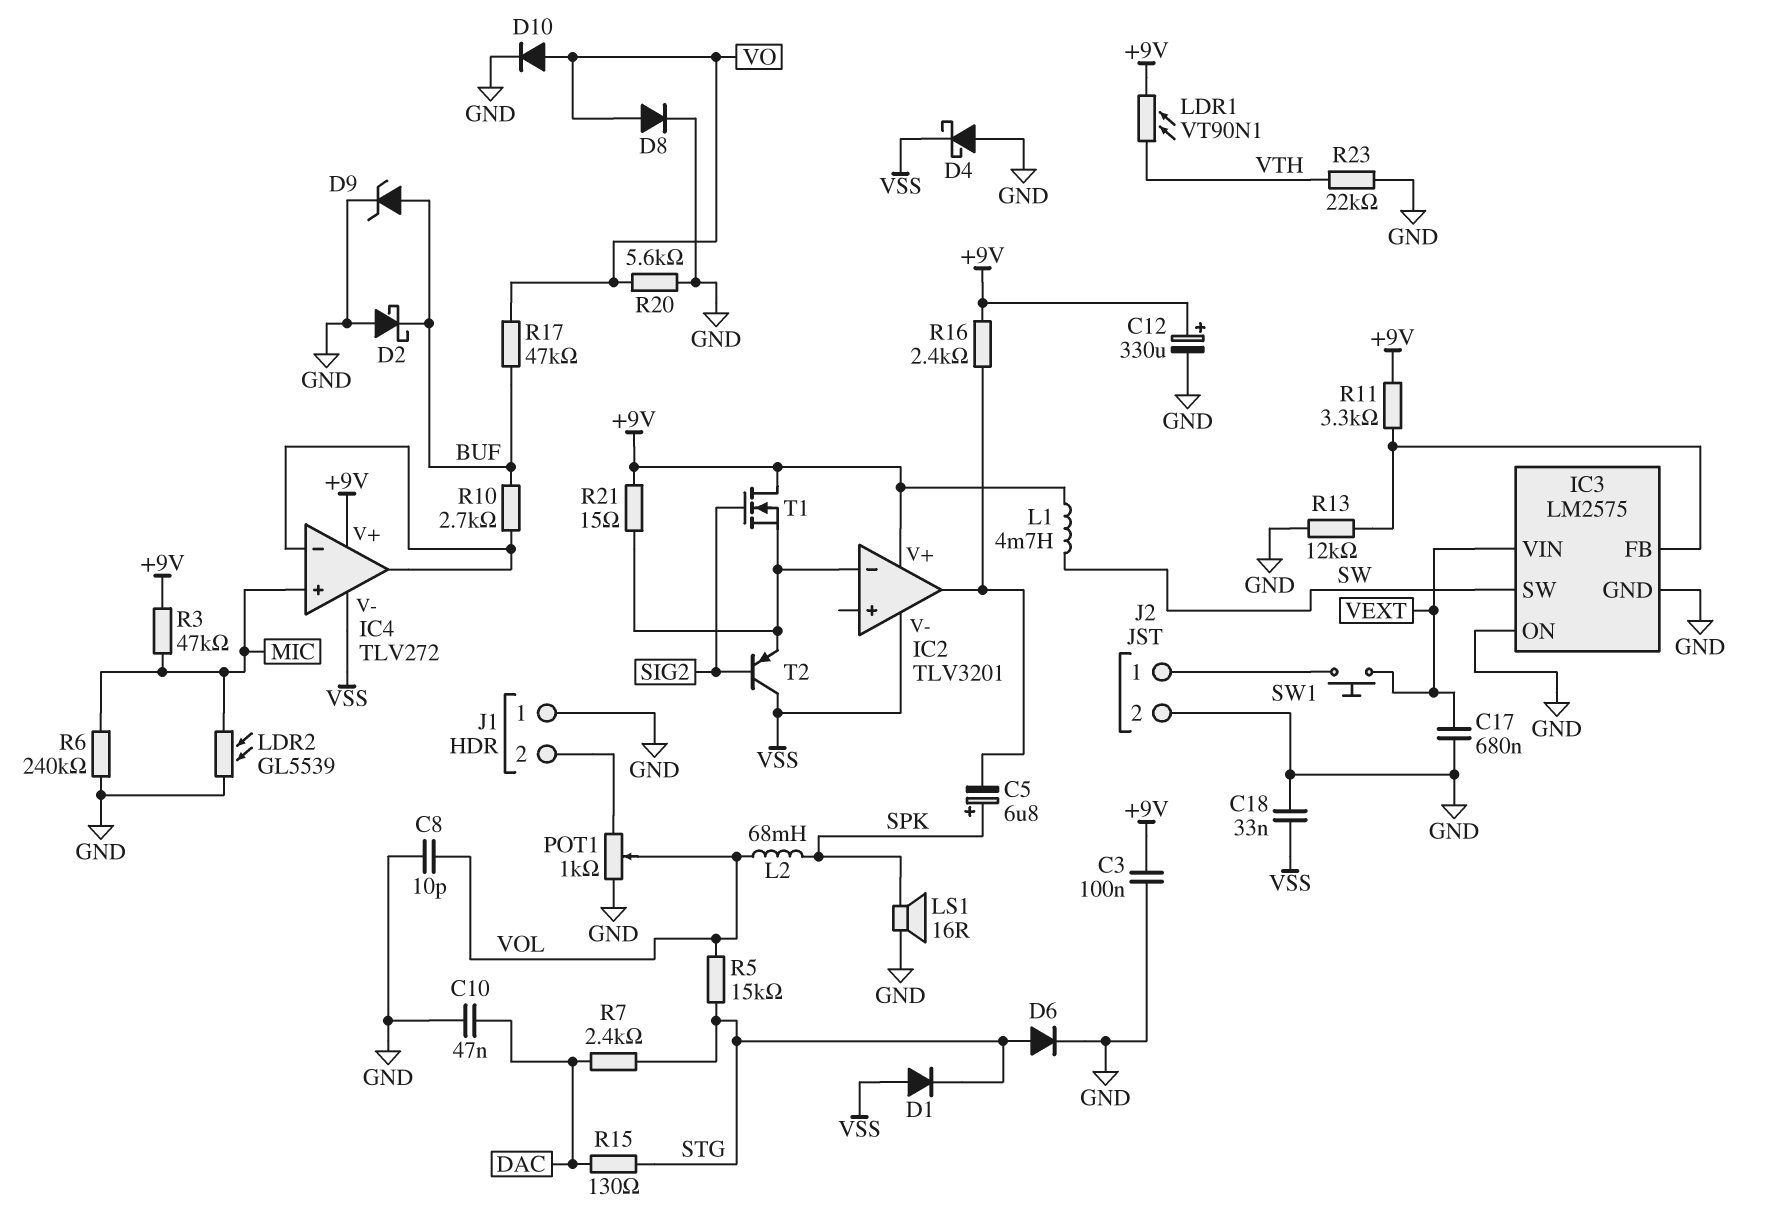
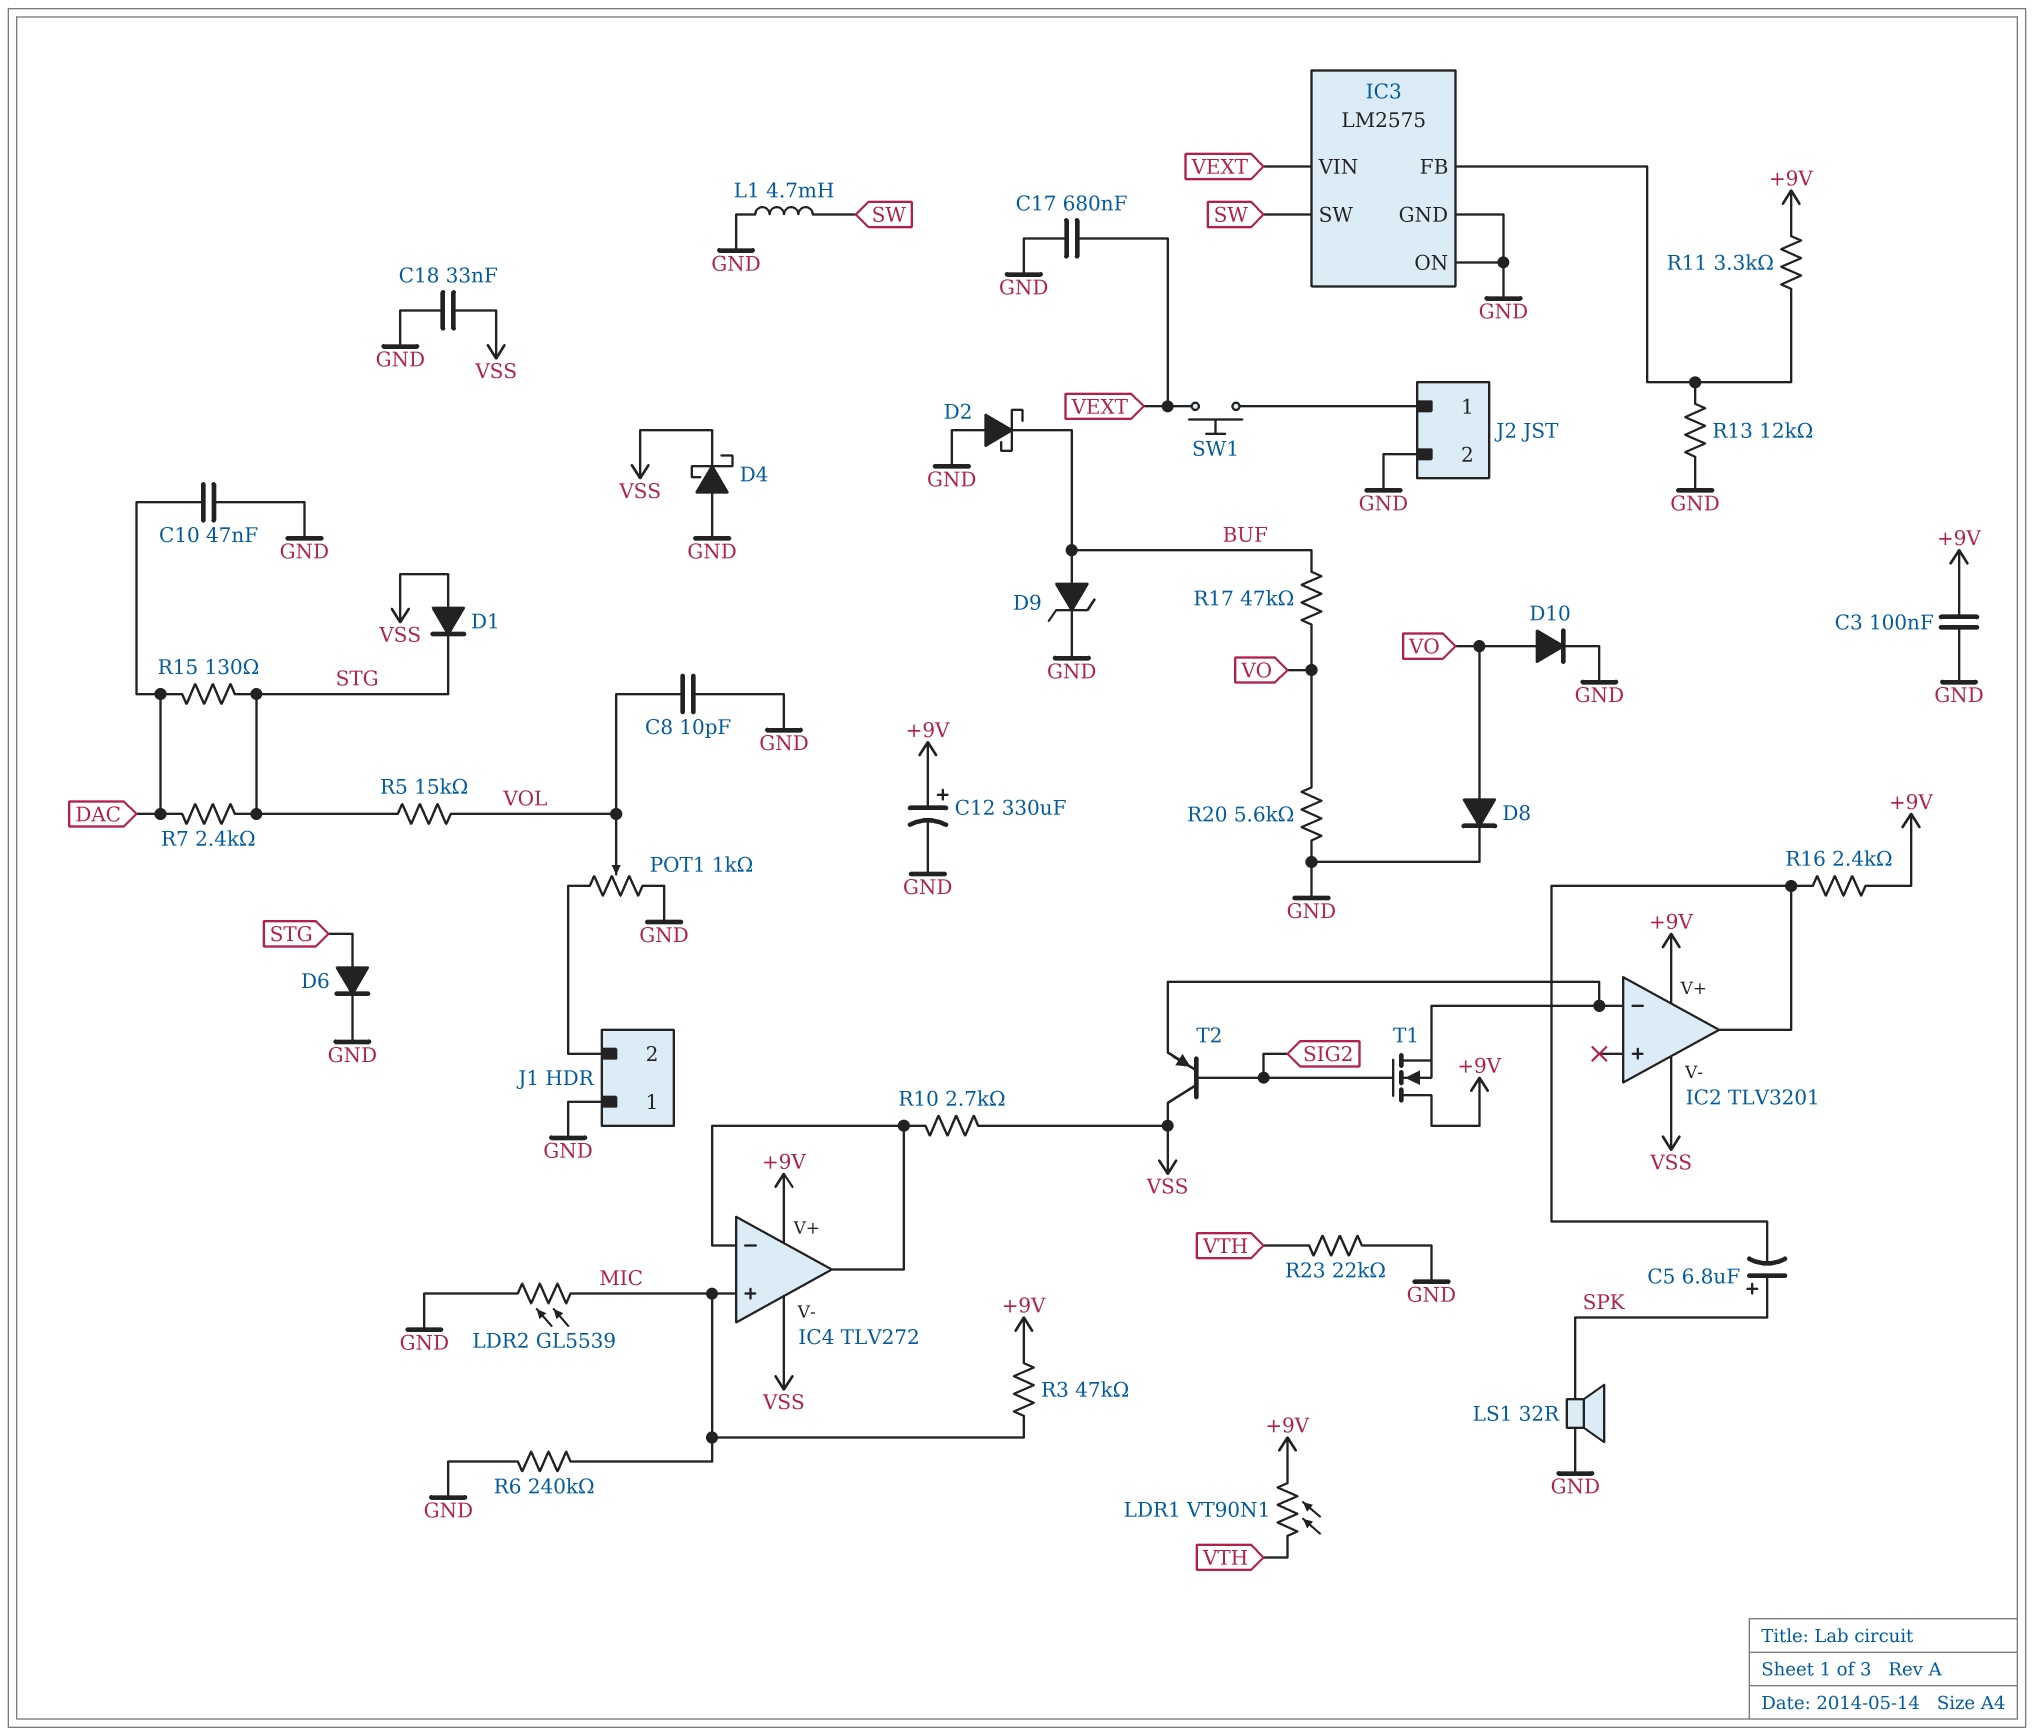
L1: 4.7mH (+9V, SW) -> 4.7mH (GND, SW)
L2: 68mH (SPK, VOL) -> none
LS1: speaker 16R (GND, SPK) -> speaker 32R (GND, SPK)
R10: 2.7k (BUF, IC4/in-) -> 2.7k (IC4/in-, VSS)
R21: 15 (+9V, IC2/in-) -> none

